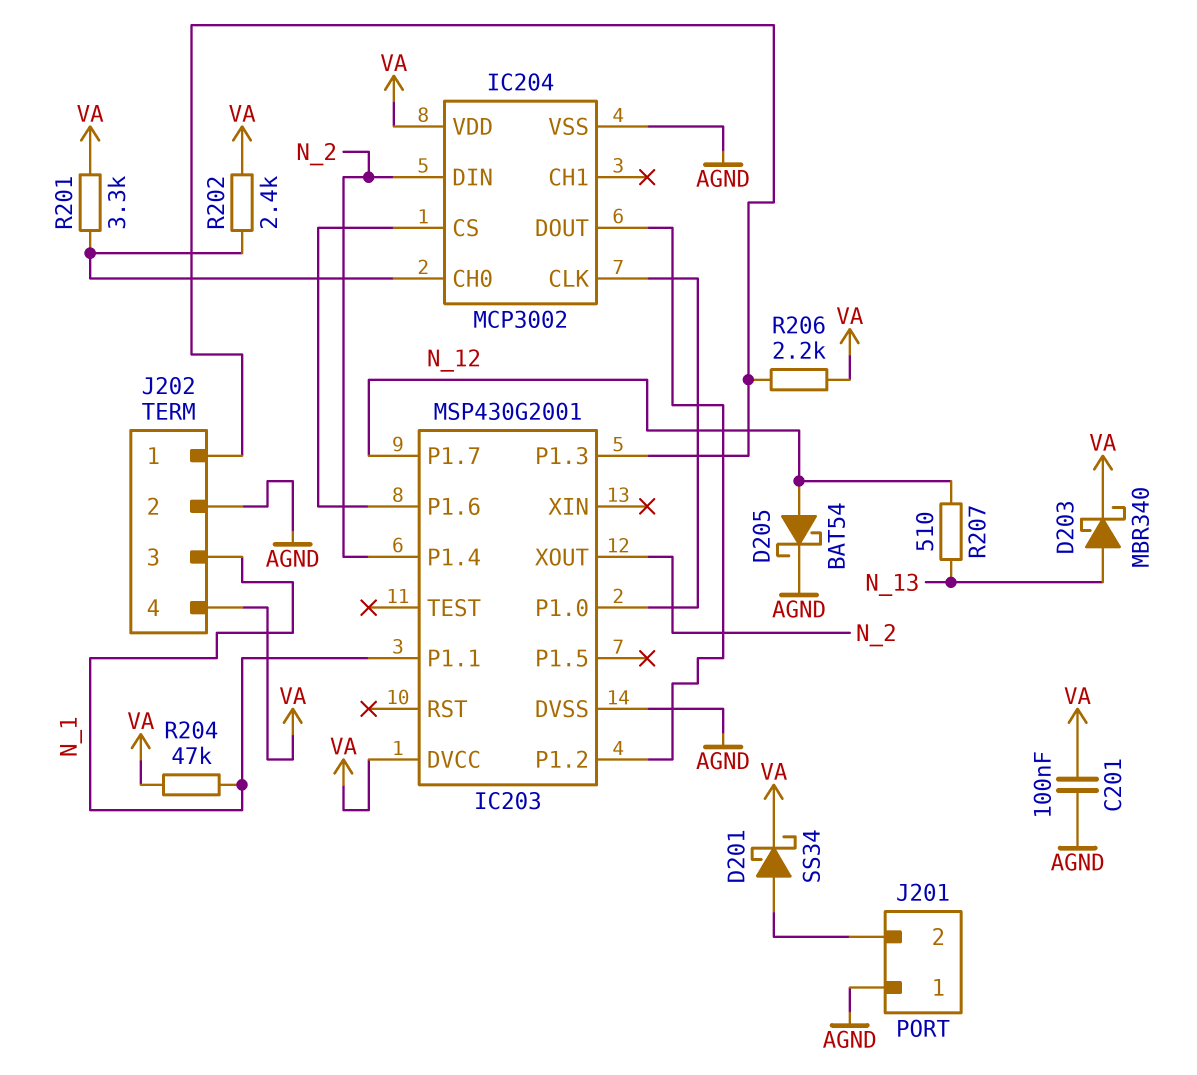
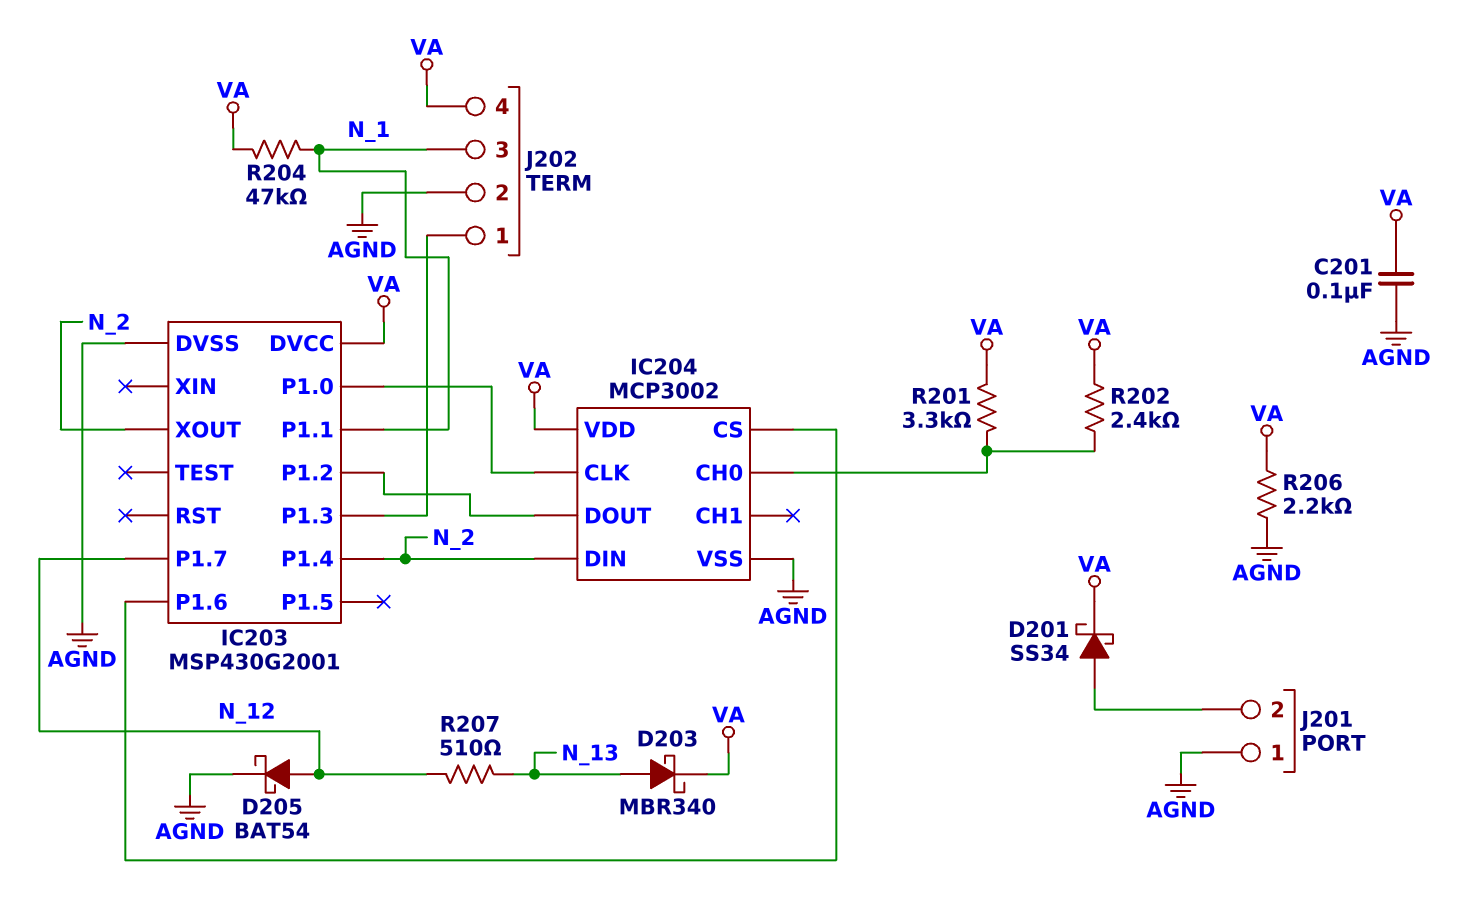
R206: 2.2k (IC203/P1.3, VA) -> 2.2k (AGND, VA)

